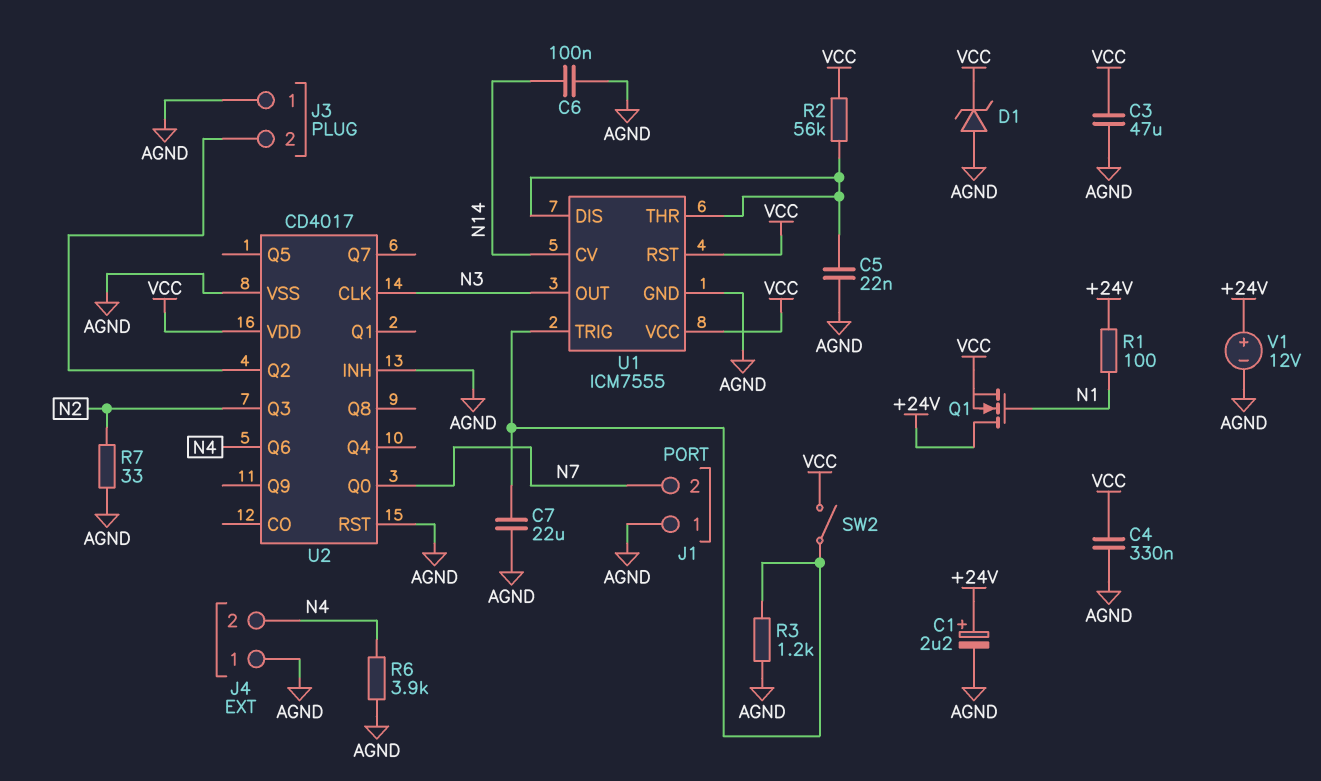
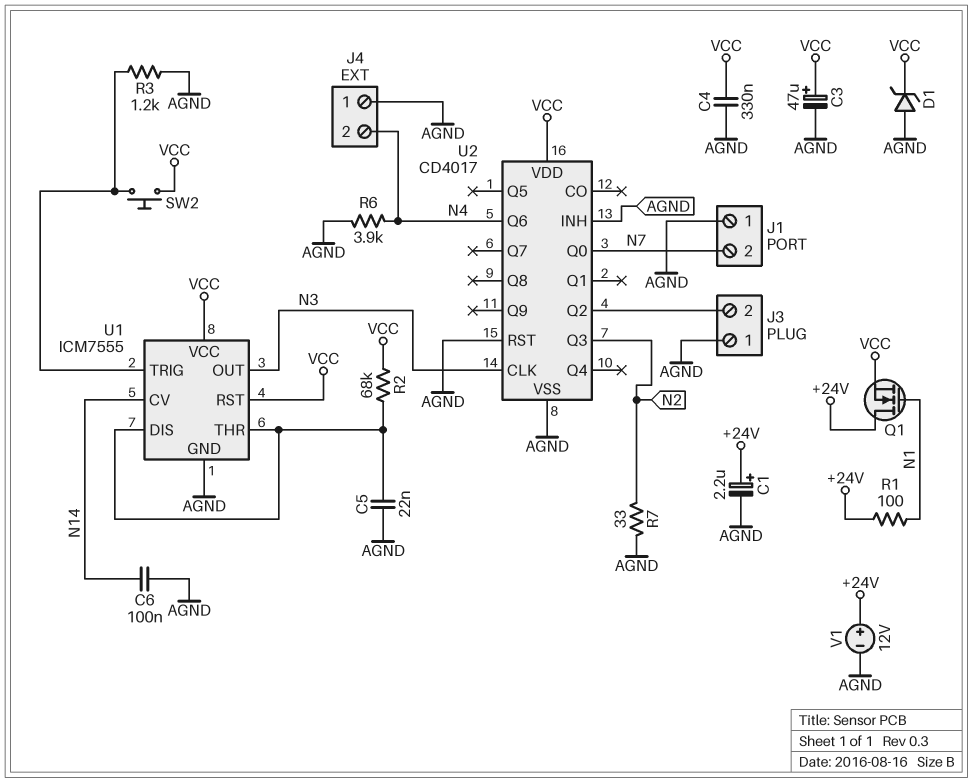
C3: 47uF (AGND, VCC) -> 47uF (plus VCC, minus AGND)
C7: 22uF (AGND, U1/TRIG) -> none
R2: 56k (U1/DIS, VCC) -> 68k (U1/DIS, VCC)
SW2: switch (U1/TRIG, VCC) -> button (U1/TRIG, VCC)

